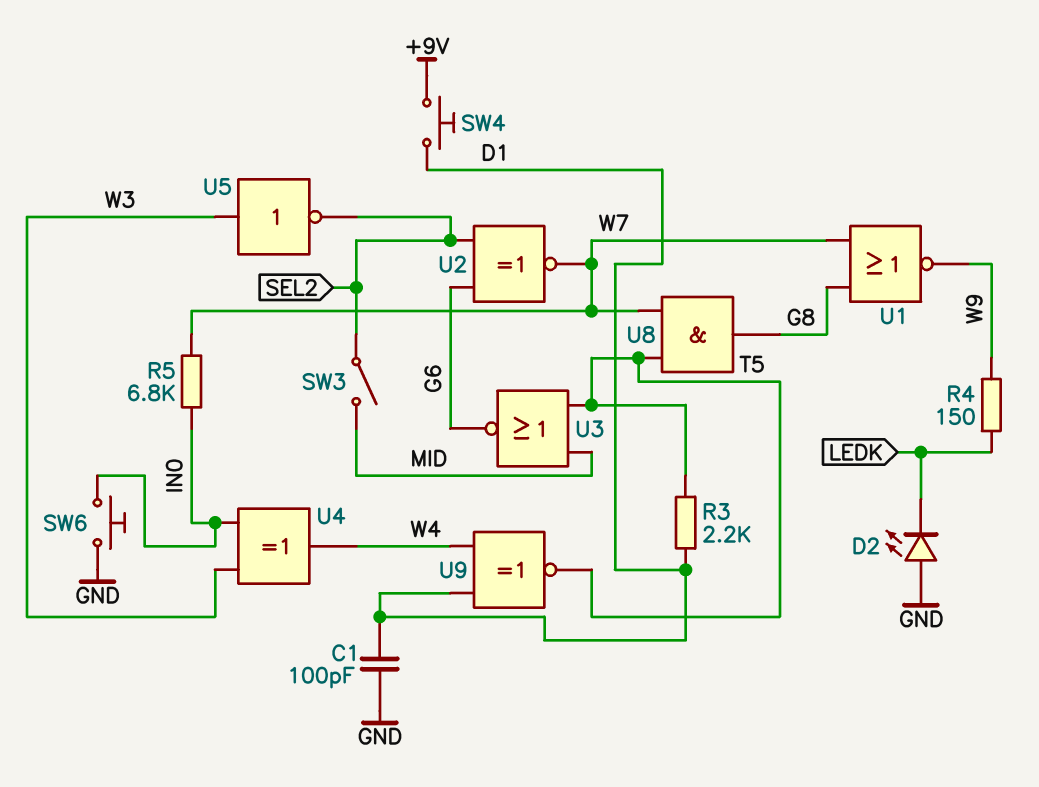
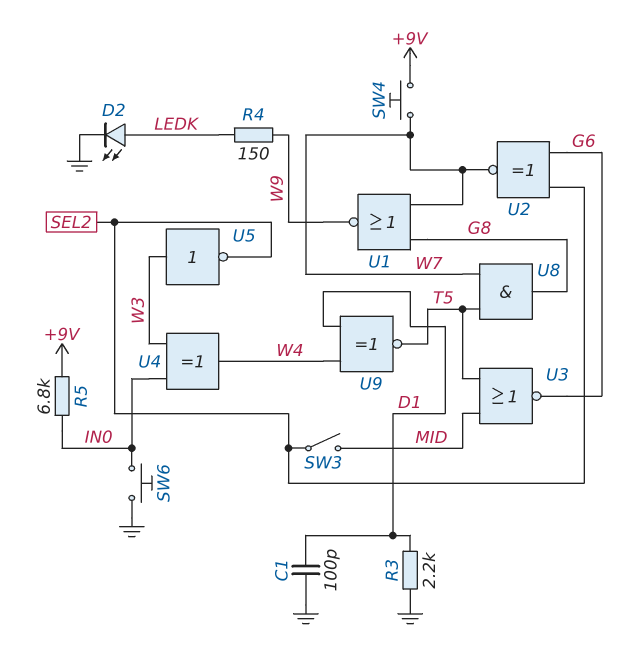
D2: LED (A GND, K LEDK) -> LED (A LEDK, K GND)
R3: 2.2k (D1, T5) -> 2.2k (D1, GND)
R5: 6.8k (IN0, W7) -> 6.8k (+9V, IN0)
SW4: button (+9V, D1) -> button (+9V, W7)

